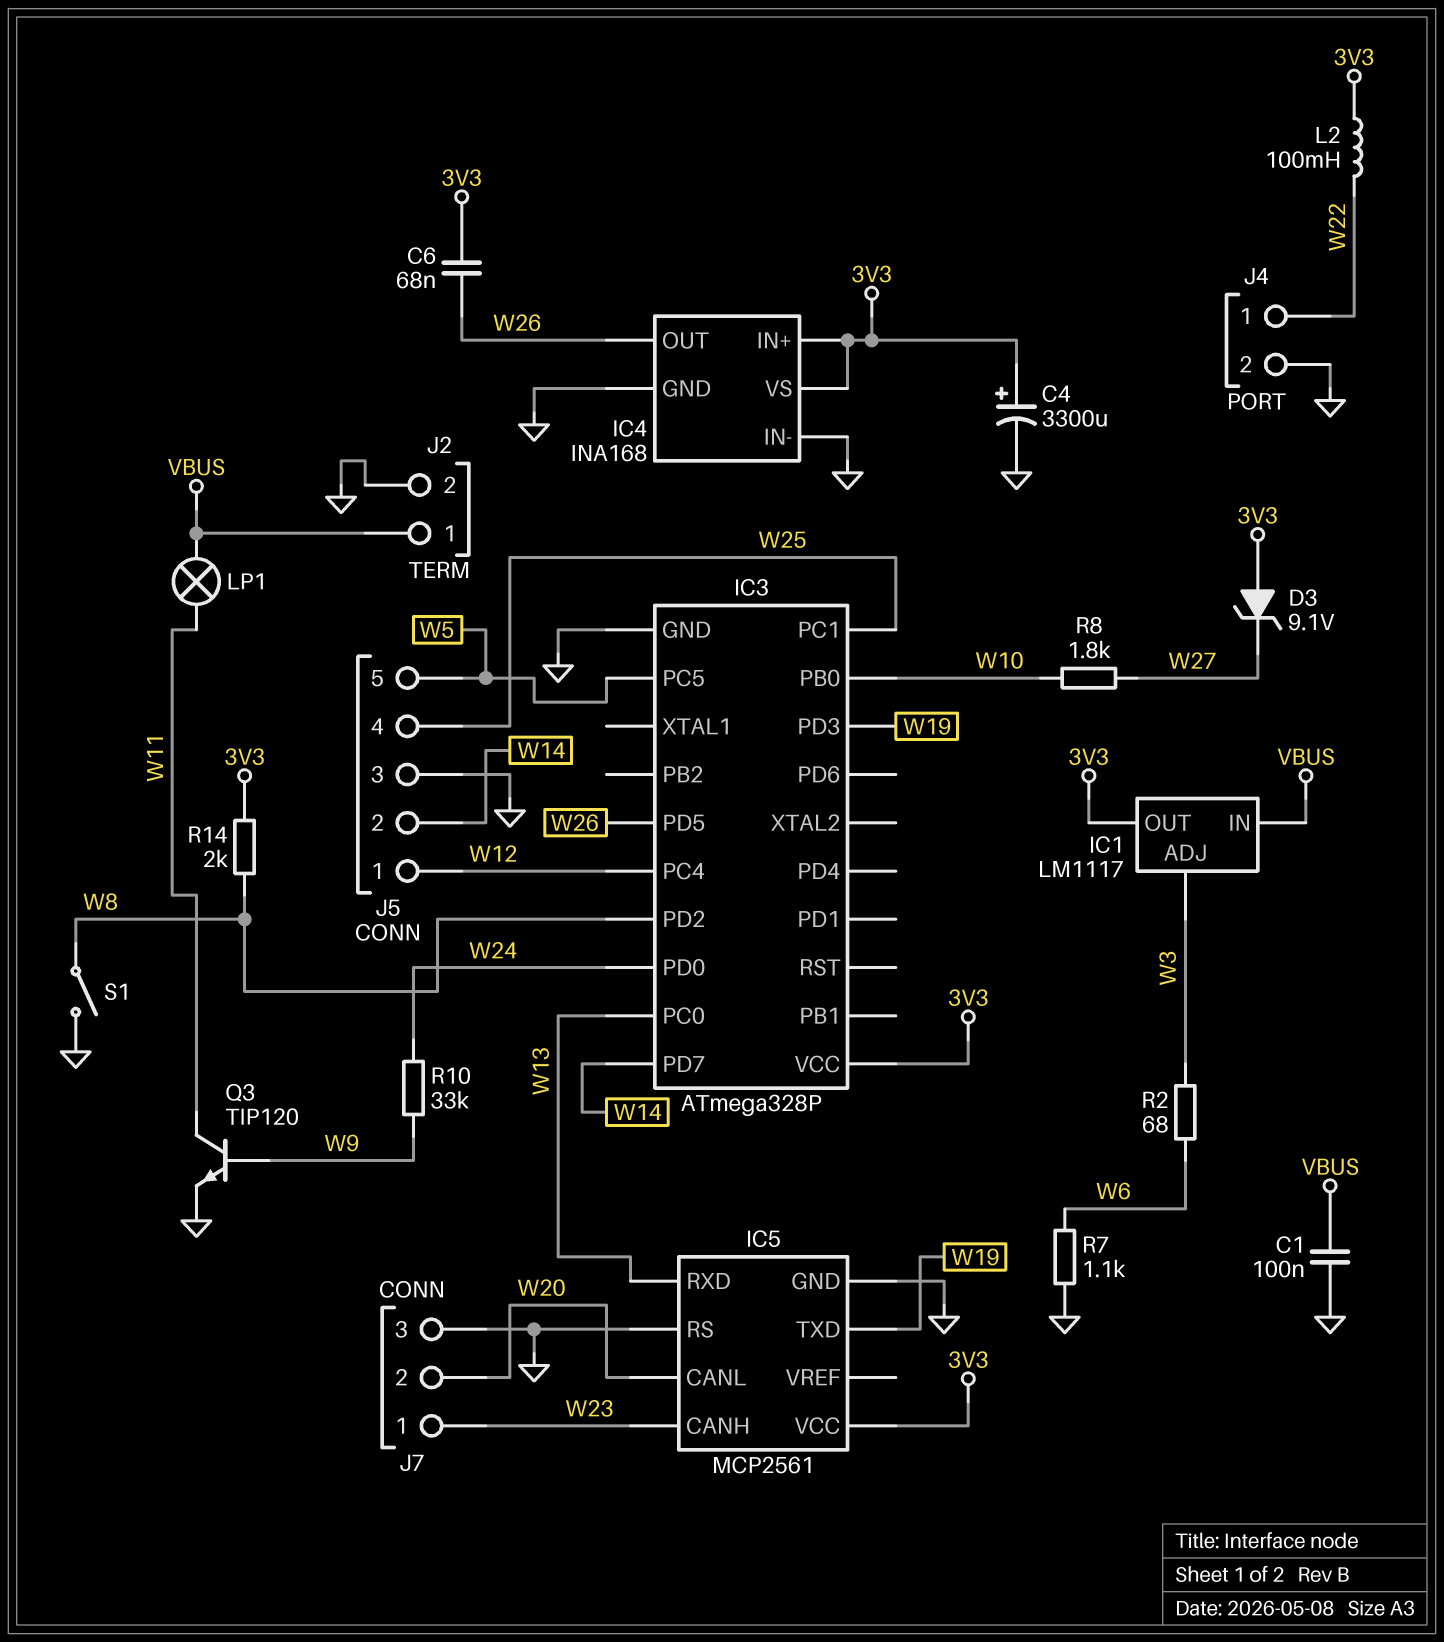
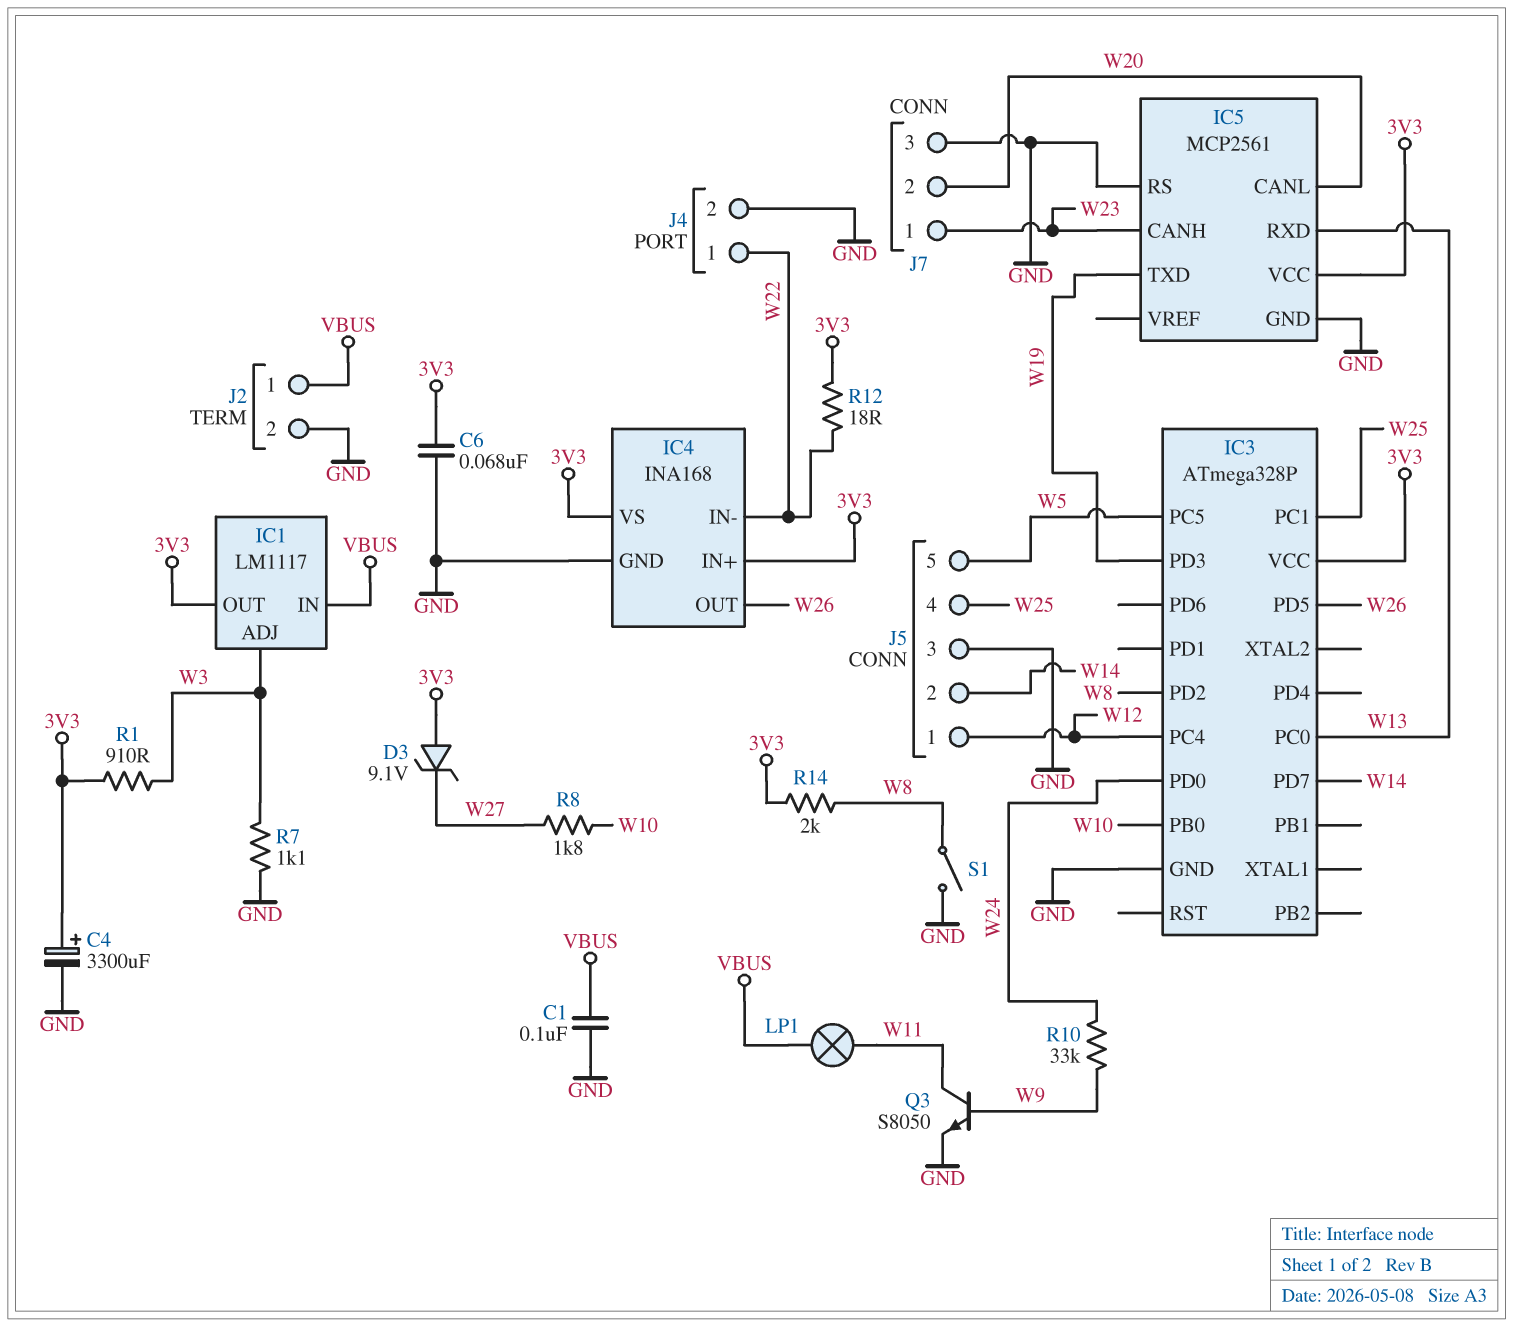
C6: 68nF (3V3, W26) -> 68nF (3V3, GND)
IC4 pin IN-: GND -> W22
L2: 100mH (3V3, W22) -> none
Q3: NPN TIP120 (B W9, C W11, E GND) -> NPN S8050 (B W9, C W11, E GND)
R1: none -> 910 (3V3, W3)
R2: 68 (W3, W6) -> none
R7: 1.1k (GND, W6) -> 1.1k (GND, W3)
R12: none -> 18 (3V3, W22)

